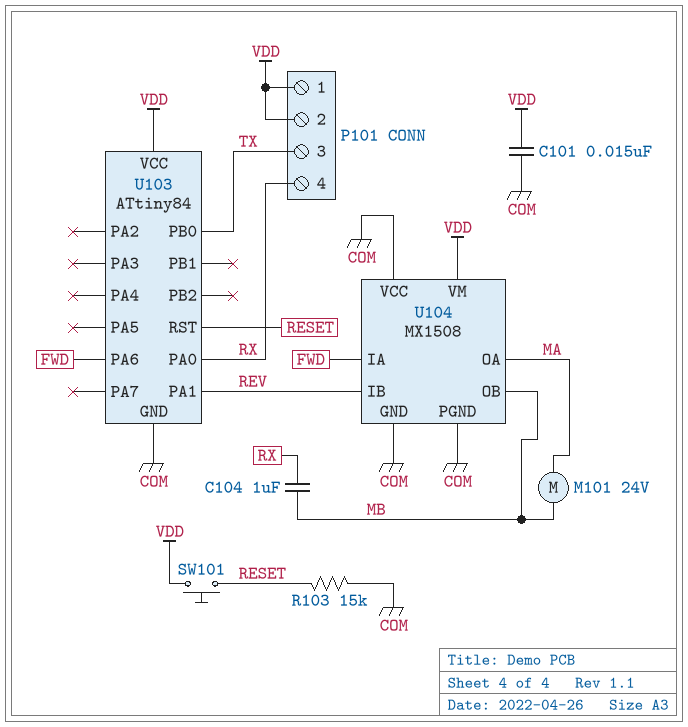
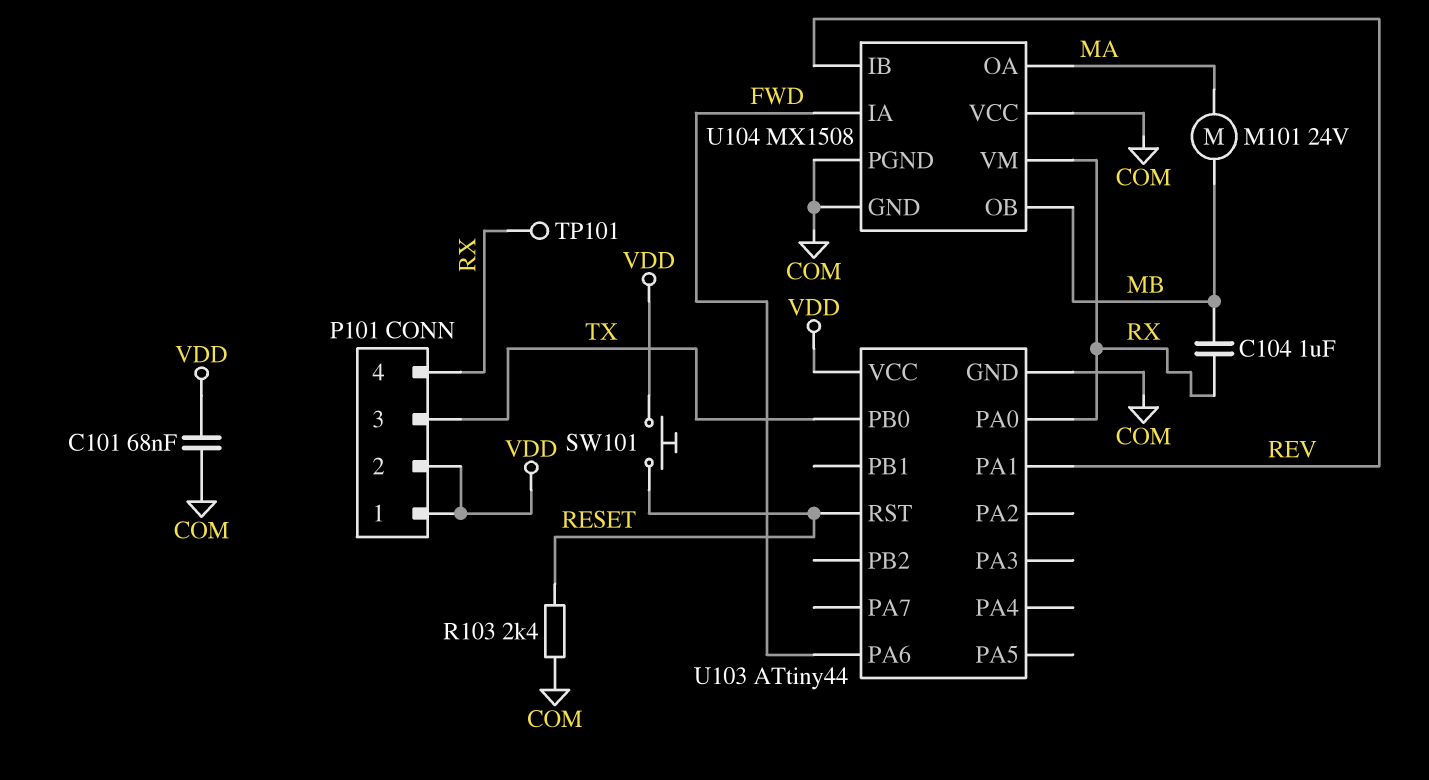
C101: 15nF (COM, VDD) -> 68nF (COM, VDD)
R103: 15k (COM, RESET) -> 2.4k (COM, RESET)
TP101: none -> test point (RX)
U103: ATtiny84 -> ATtiny44
U104 pin VM: VDD -> RX

